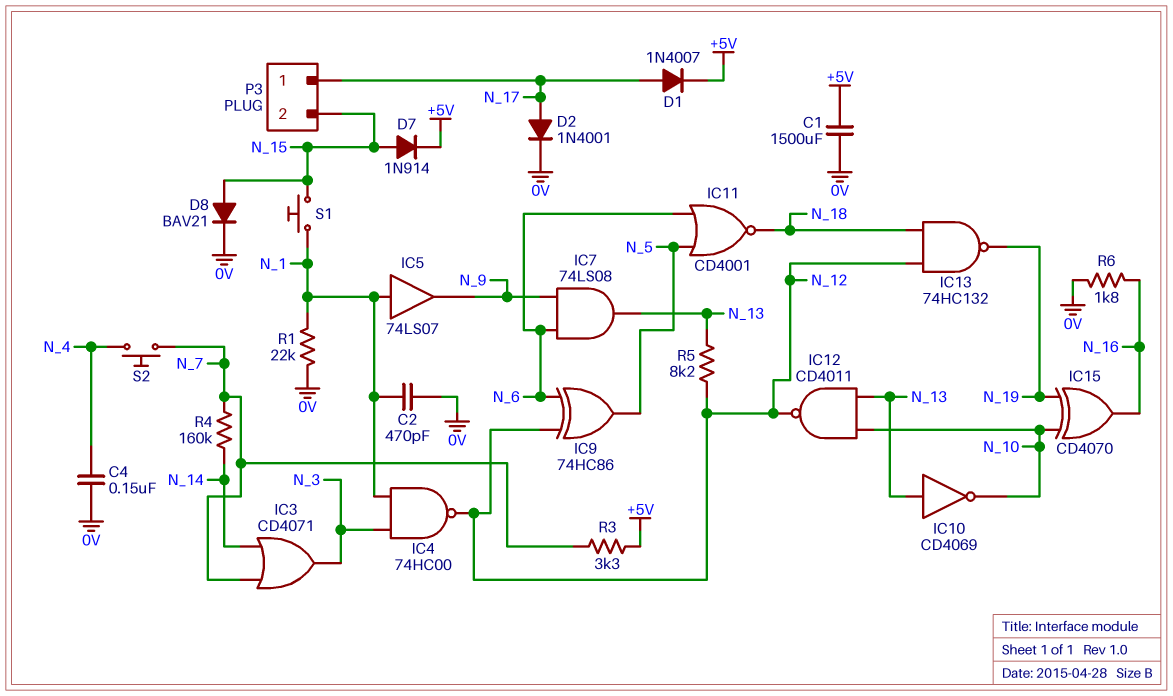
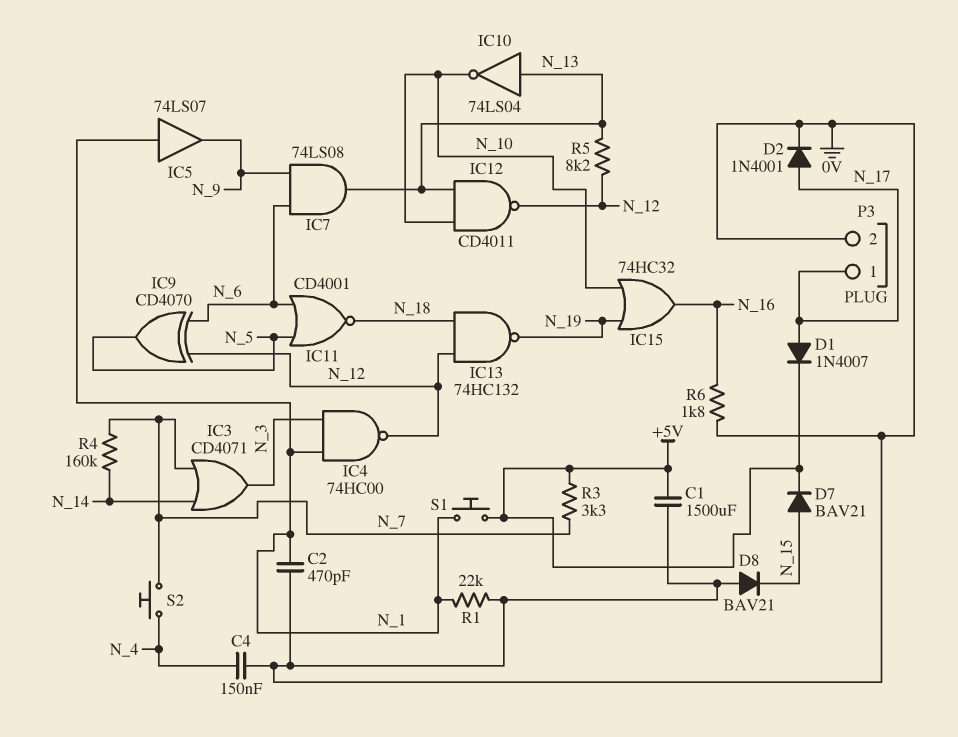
D7: diode 1N914 (A N_15, K +5V) -> diode BAV21 (A N_15, K +5V)
D8: diode BAV21 (A N_15, K 0V) -> diode BAV21 (A 0V, K N_15)
IC9: XOR 74HC86 (in N_6, in N_12, out N_5) -> XOR CD4070 (in N_6, in N_12, out N_5)
IC10: NOT CD4069 (in N_13, out N_10) -> NOT 74LS04 (in N_13, out N_10)
IC15: XOR CD4070 (in N_10, in N_19, out N_16) -> OR 74HC32 (in N_10, in N_19, out N_16)
P3 pin 2: N_15 -> 0V
S1: button (N_1, N_15) -> button (+5V, N_1)

